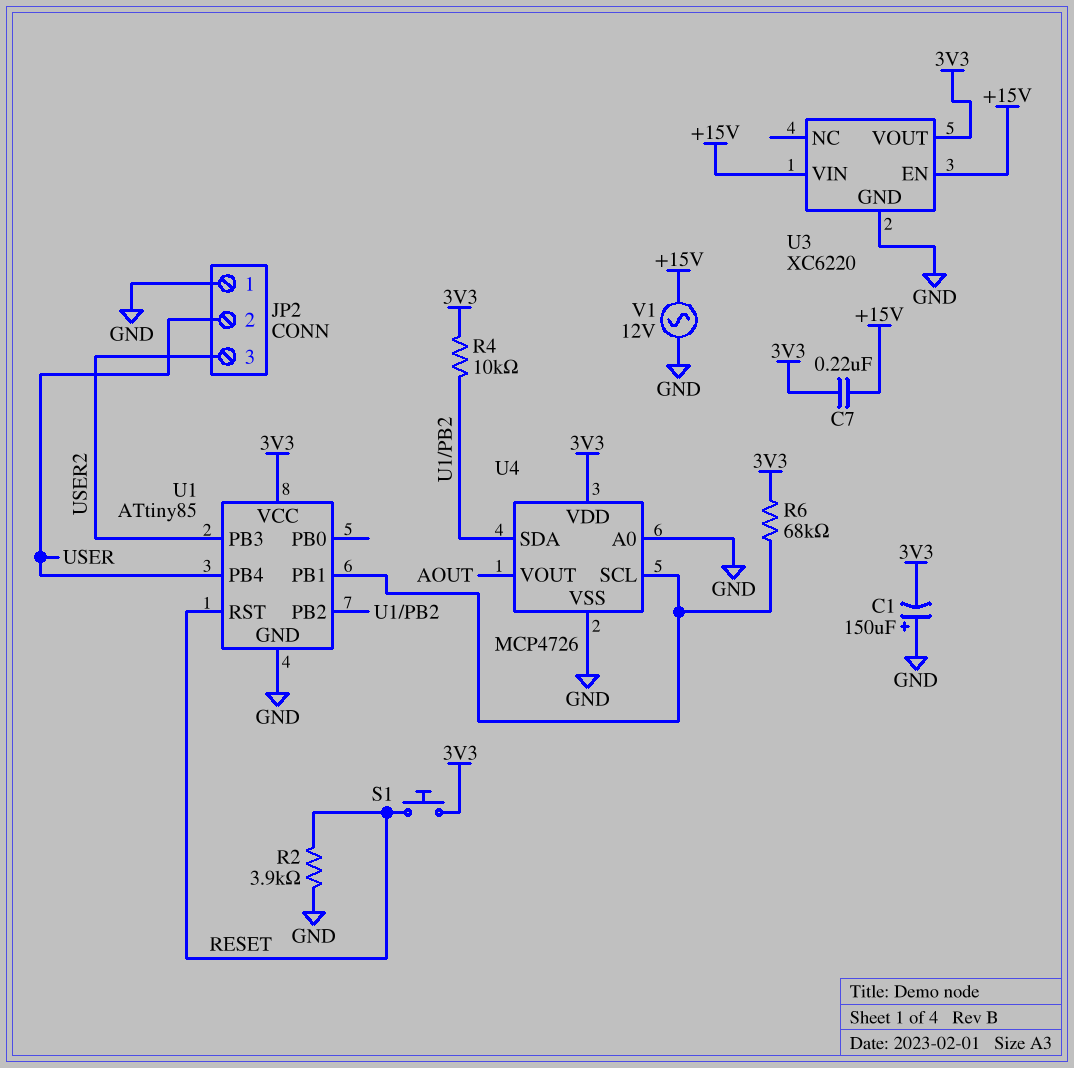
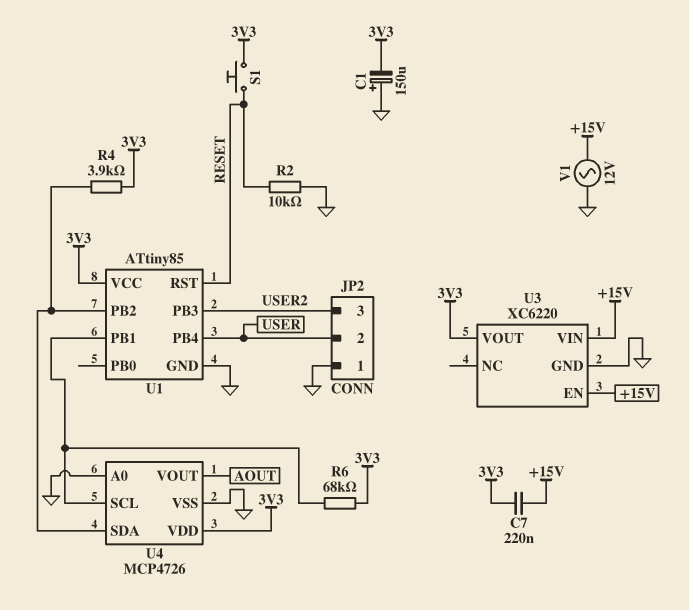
R2: 3.9k (GND, RESET) -> 10k (GND, RESET)
R4: 10k (3V3, U1/PB2) -> 3.9k (3V3, U1/PB2)

